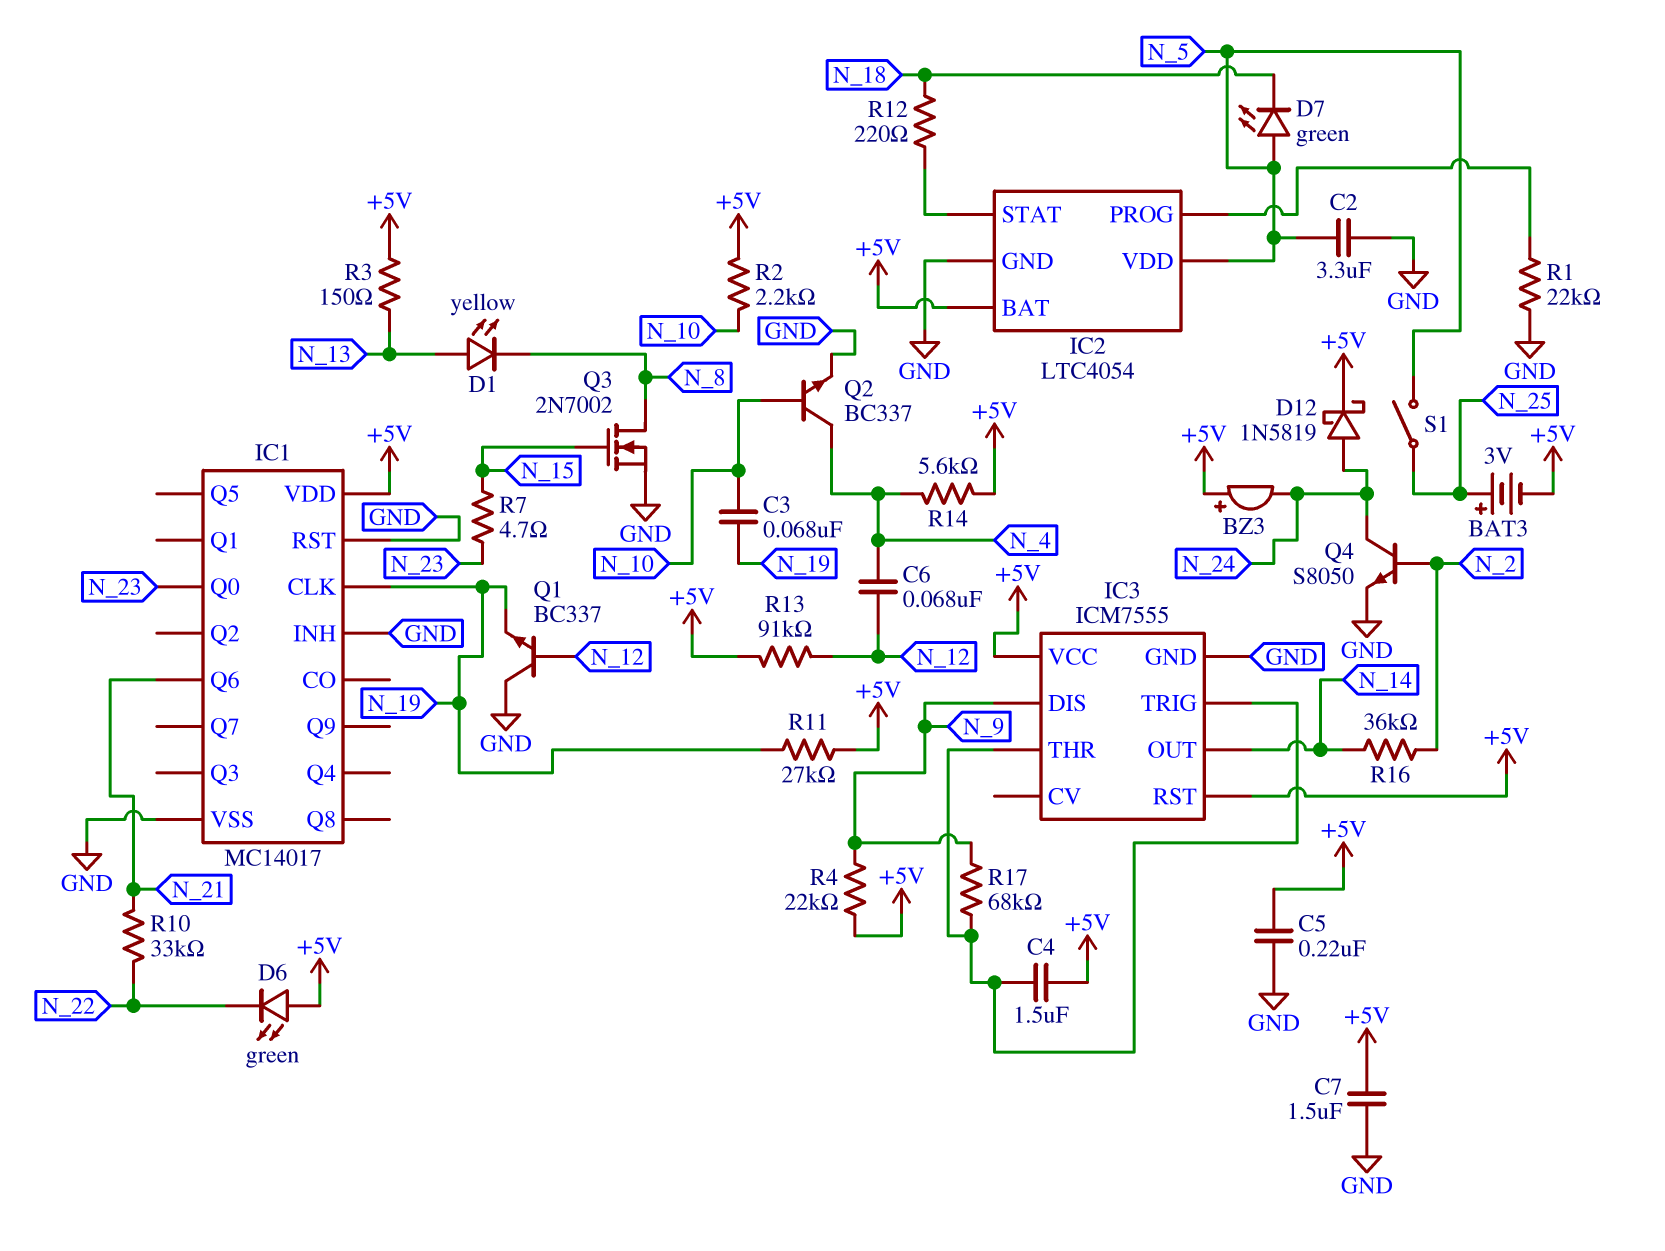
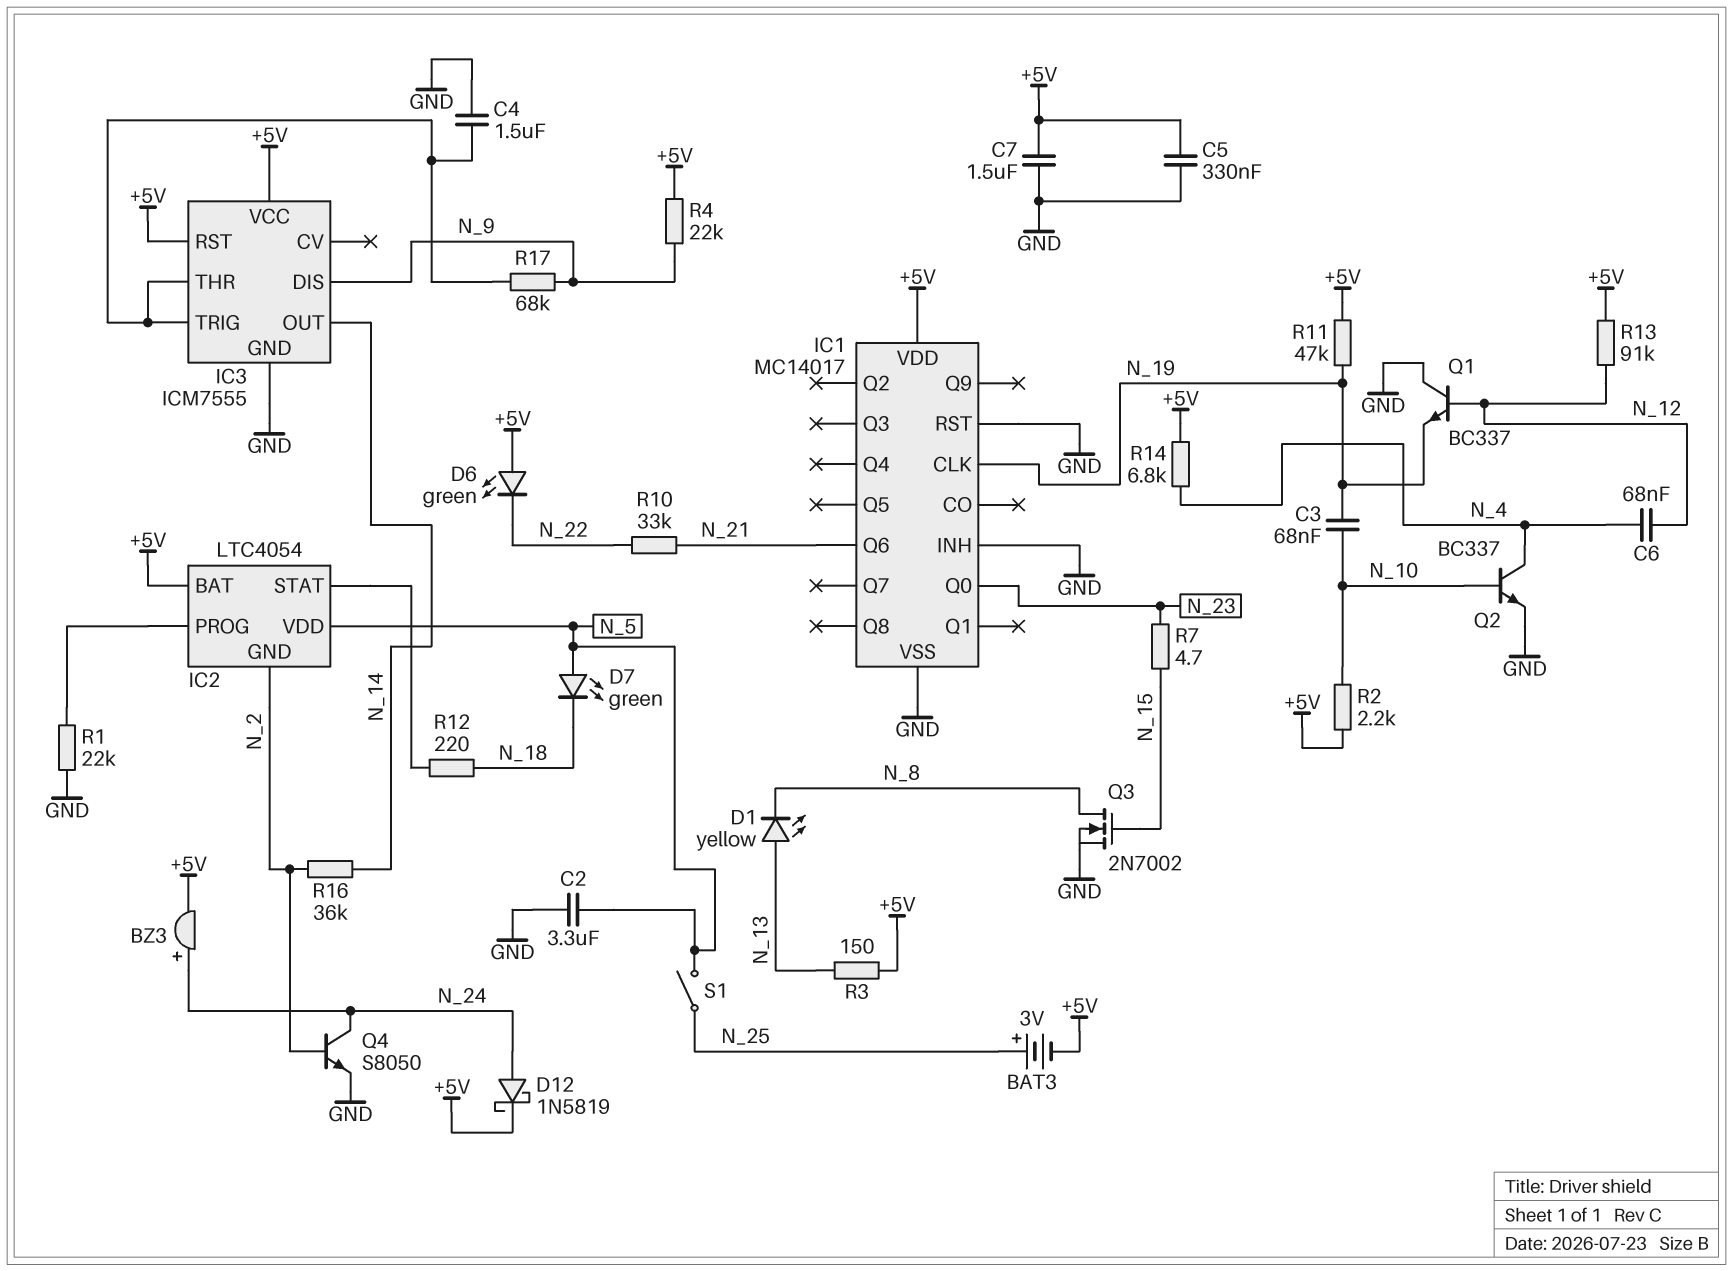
BZ3: buzzer (plus +5V, minus N_24) -> buzzer (plus N_24, minus +5V)
C4: 1.5uF (+5V, IC3/THR) -> 1.5uF (GND, IC3/THR)
C5: 220nF (+5V, GND) -> 330nF (+5V, GND)
IC2 pin GND: GND -> N_2
R11: 27k (+5V, N_19) -> 47k (+5V, N_19)
R14: 5.6k (+5V, N_4) -> 6.8k (+5V, N_4)

